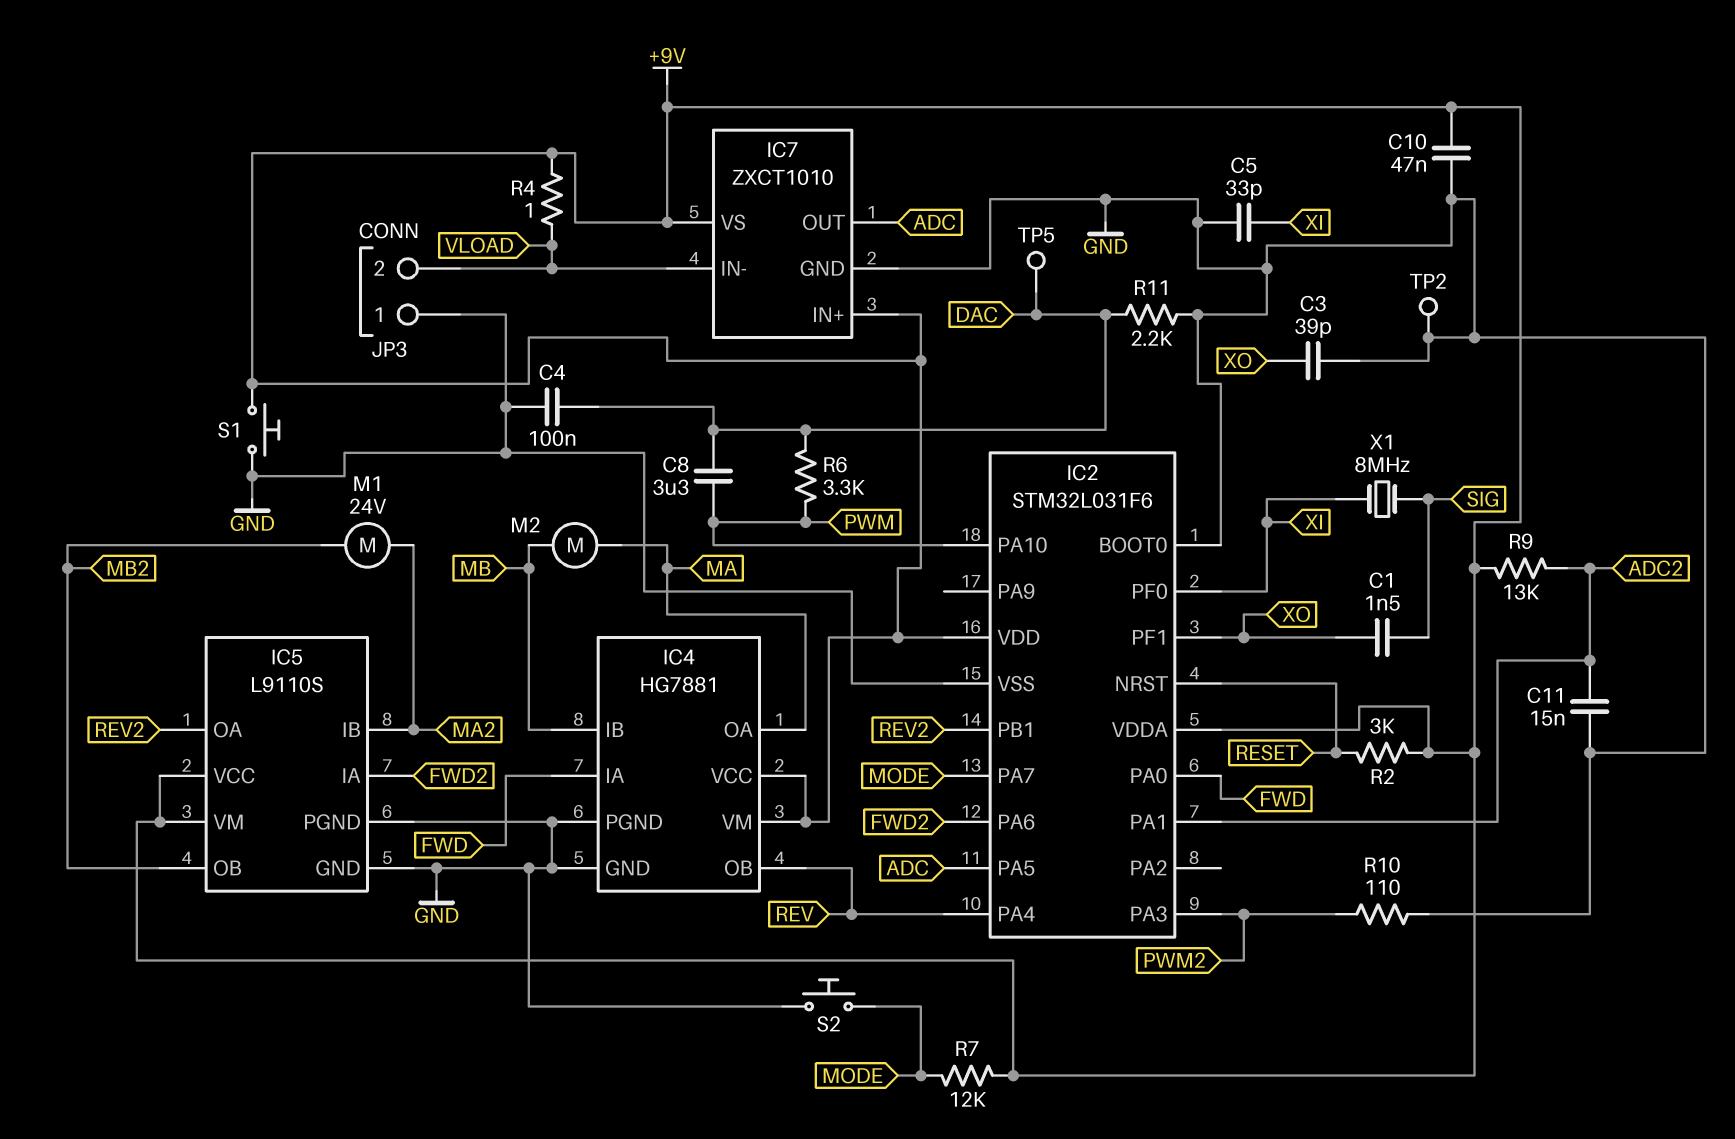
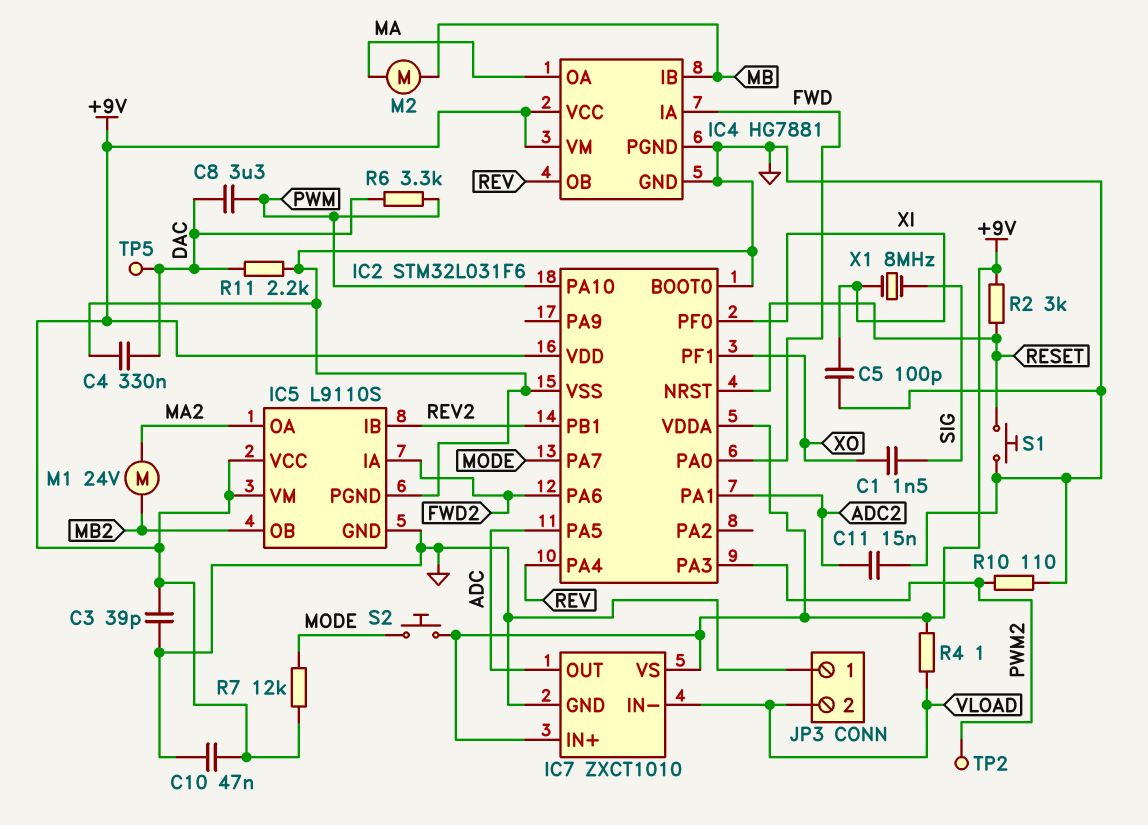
C3: 39pF (GND, XO) -> 39pF (+9V, GND)
C4: 100nF (DAC, GND) -> 330nF (DAC, GND)
C5: 33pF (GND, XI) -> 100pF (GND, XI)
IC5 pin IB: MA2 -> REV2
IC5 pin OA: REV2 -> MA2
R9: 13k (+9V, ADC2) -> none
S1: button (+9V, GND) -> button (GND, RESET)
S2: button (GND, MODE) -> button (+9V, MODE)
TP2: test point (GND) -> test point (PWM2)

